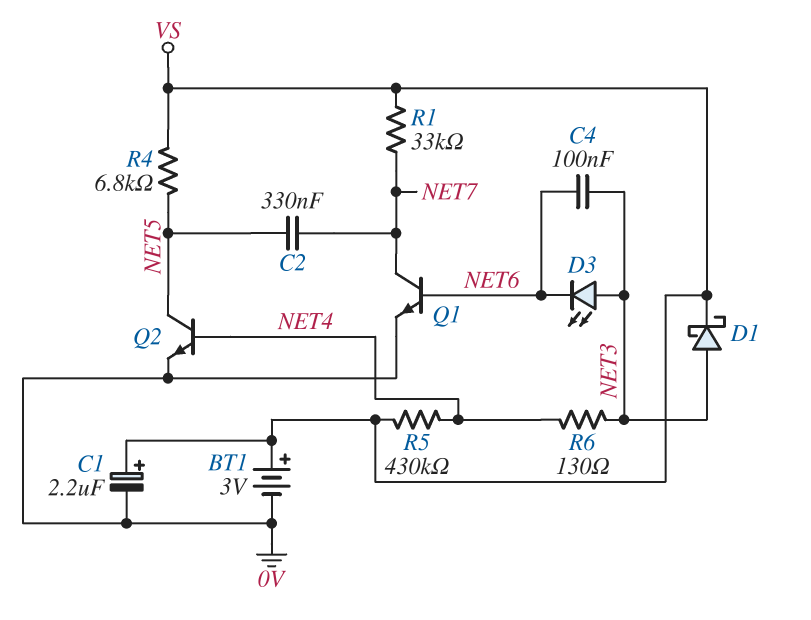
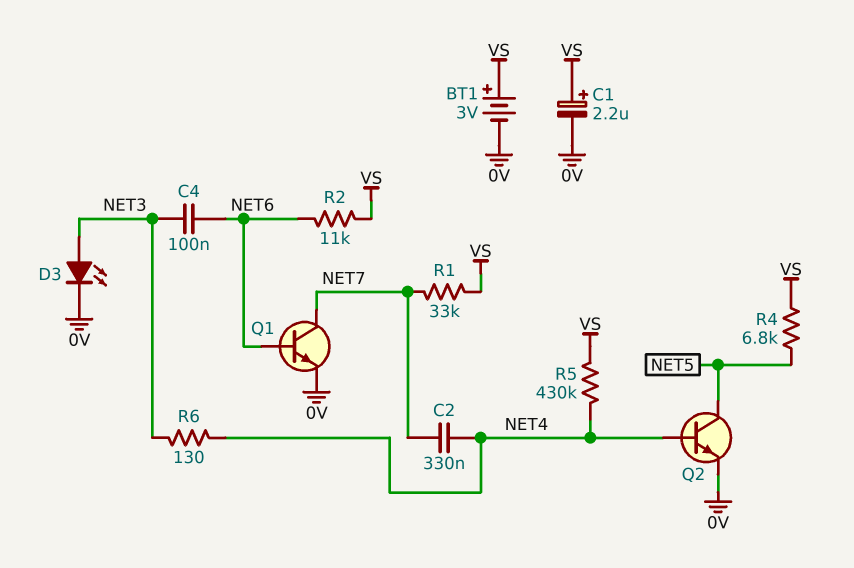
C2: 330nF (NET5, NET7) -> 330nF (NET4, NET7)
D1: schottky (A NET3, K VS) -> none
D3: LED (A NET3, K NET6) -> LED (A NET3, K 0V)
R2: none -> 11k (NET6, VS)

